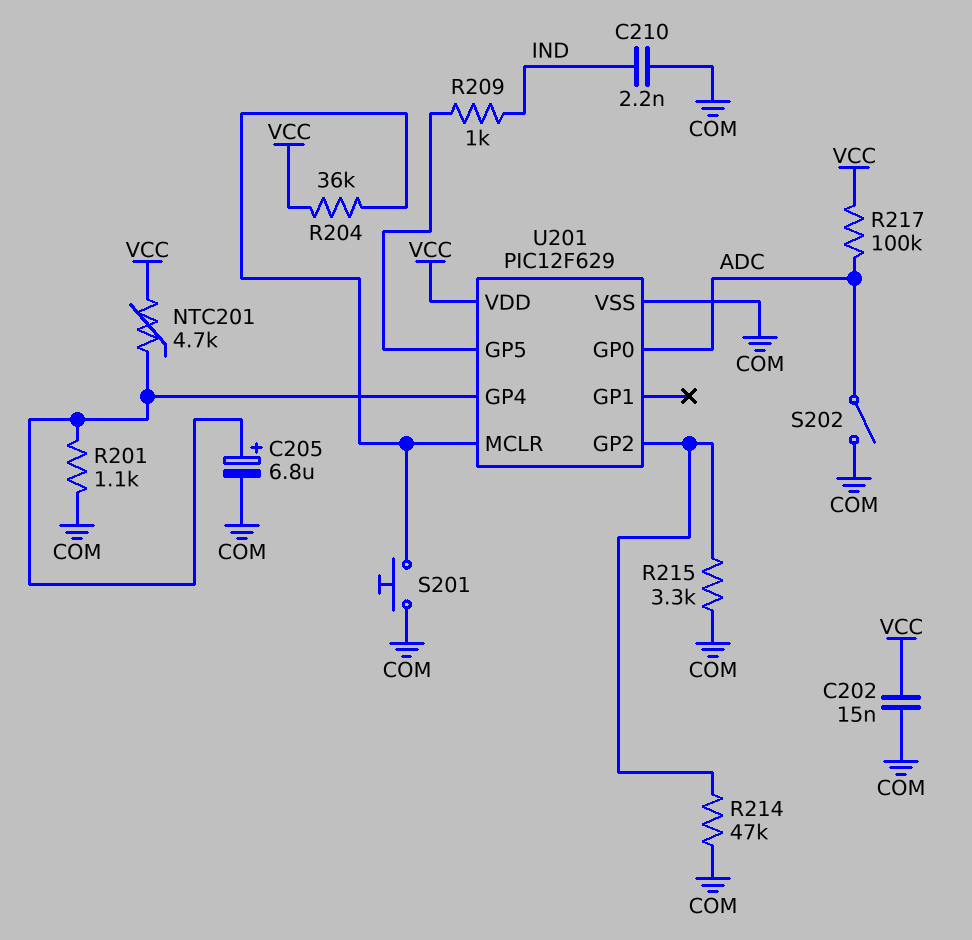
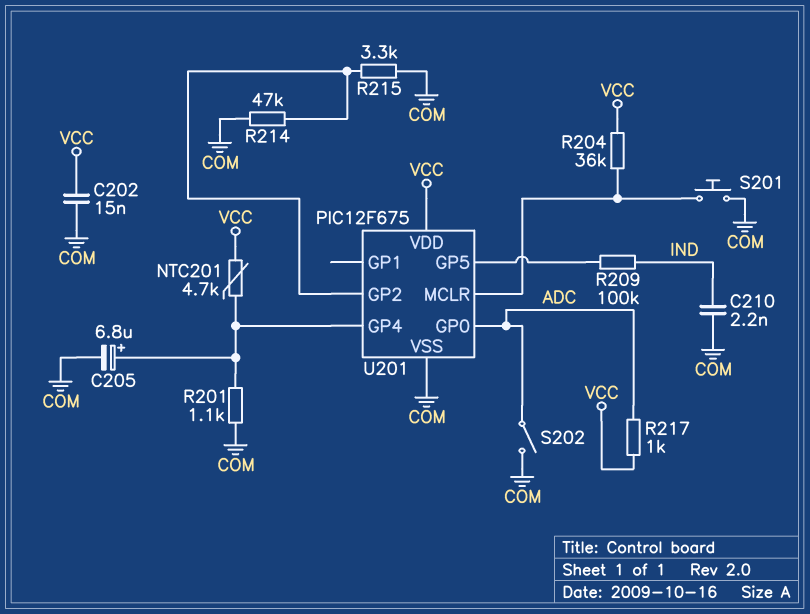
R209: 1k (IND, U201/GP5) -> 100k (IND, U201/GP5)
R217: 100k (ADC, VCC) -> 1k (ADC, VCC)
U201: PIC12F629 -> PIC12F675

